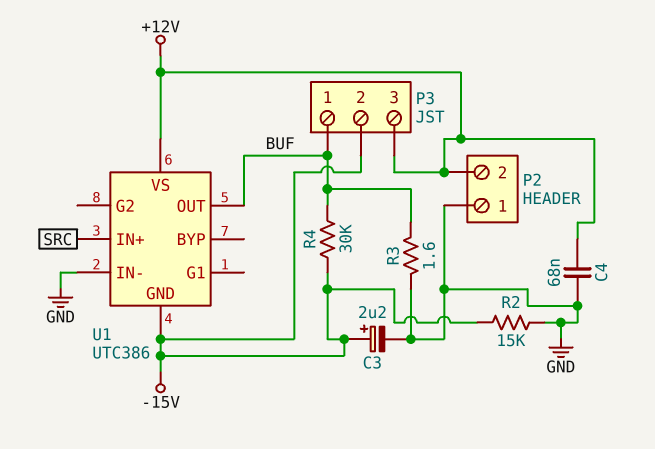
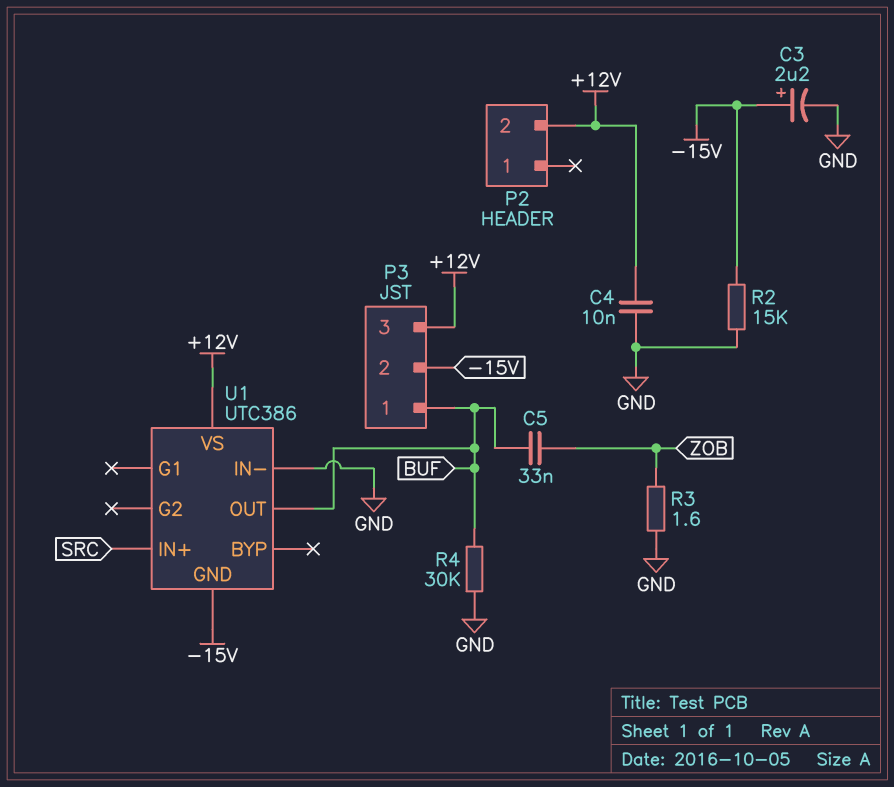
C4: 68nF (+12V, GND) -> 10nF (+12V, GND)
C5: none -> 33nF (BUF, ZOB)
P2 pin 1: GND -> none
R3: 1.6 (BUF, GND) -> 1.6 (GND, ZOB)
R4: 30k (-15V, BUF) -> 30k (BUF, GND)

